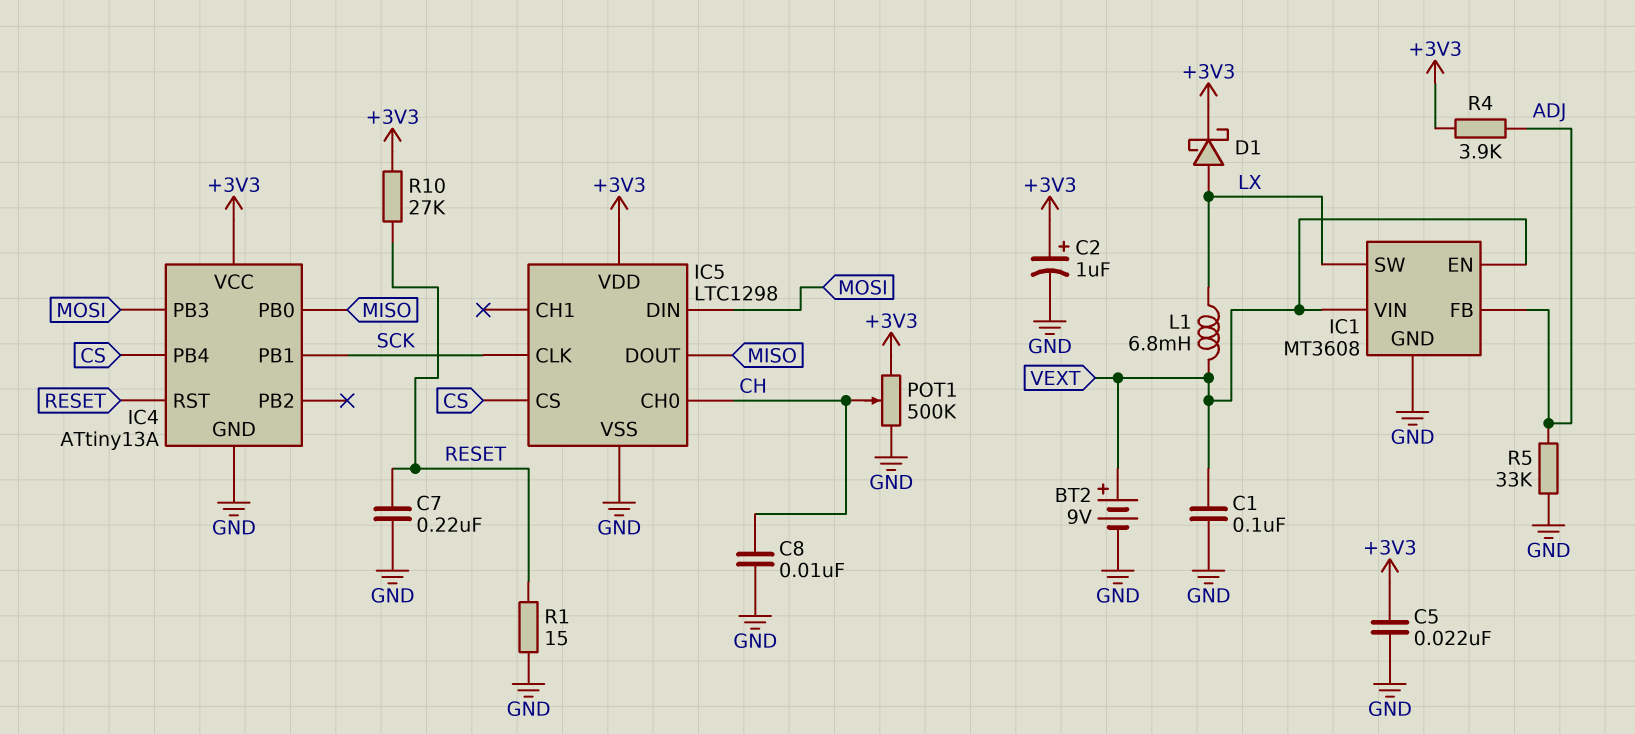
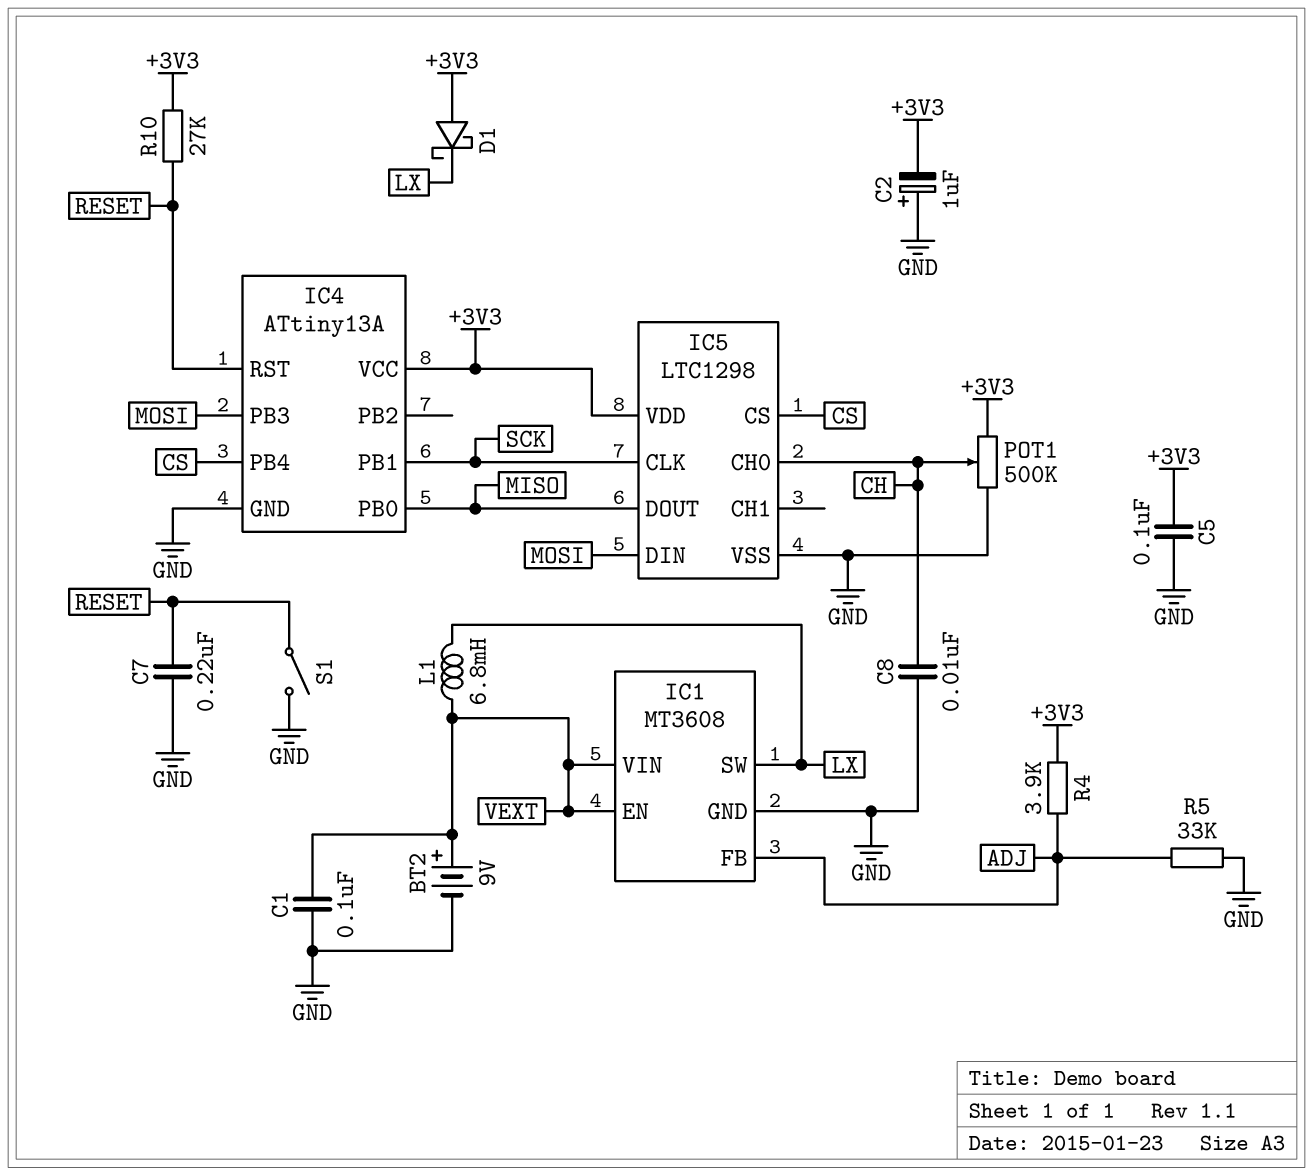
C2: 1uF (plus +3V3, minus GND) -> 1uF (plus GND, minus +3V3)
C5: 22nF (+3V3, GND) -> 100nF (+3V3, GND)
D1: schottky (A LX, K +3V3) -> schottky (A +3V3, K LX)
R1: 15 (GND, RESET) -> none
S1: none -> switch (GND, RESET)

